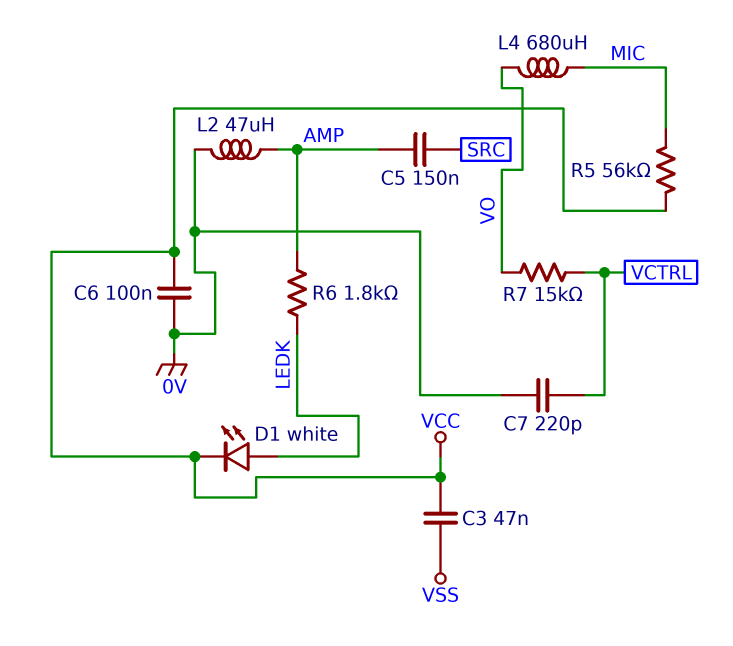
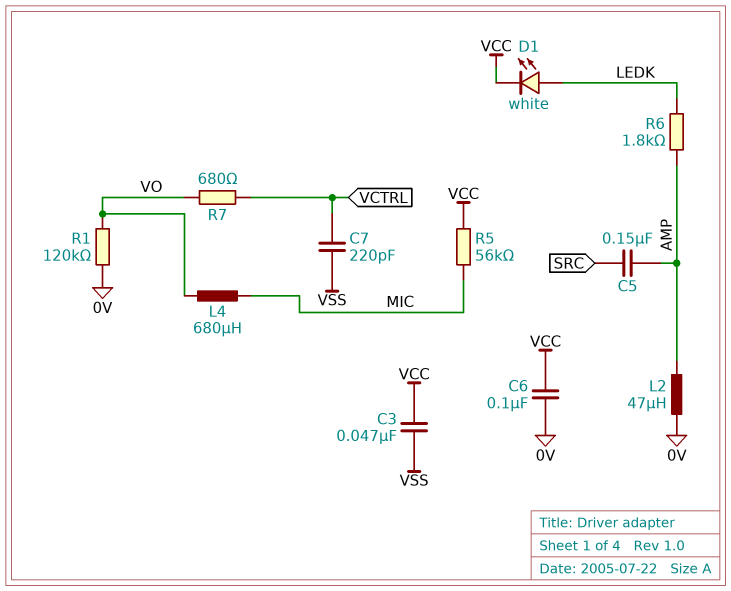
C7: 220pF (0V, VCTRL) -> 220pF (VCTRL, VSS)
R1: none -> 120k (0V, VO)
R7: 15k (VCTRL, VO) -> 680 (VCTRL, VO)

